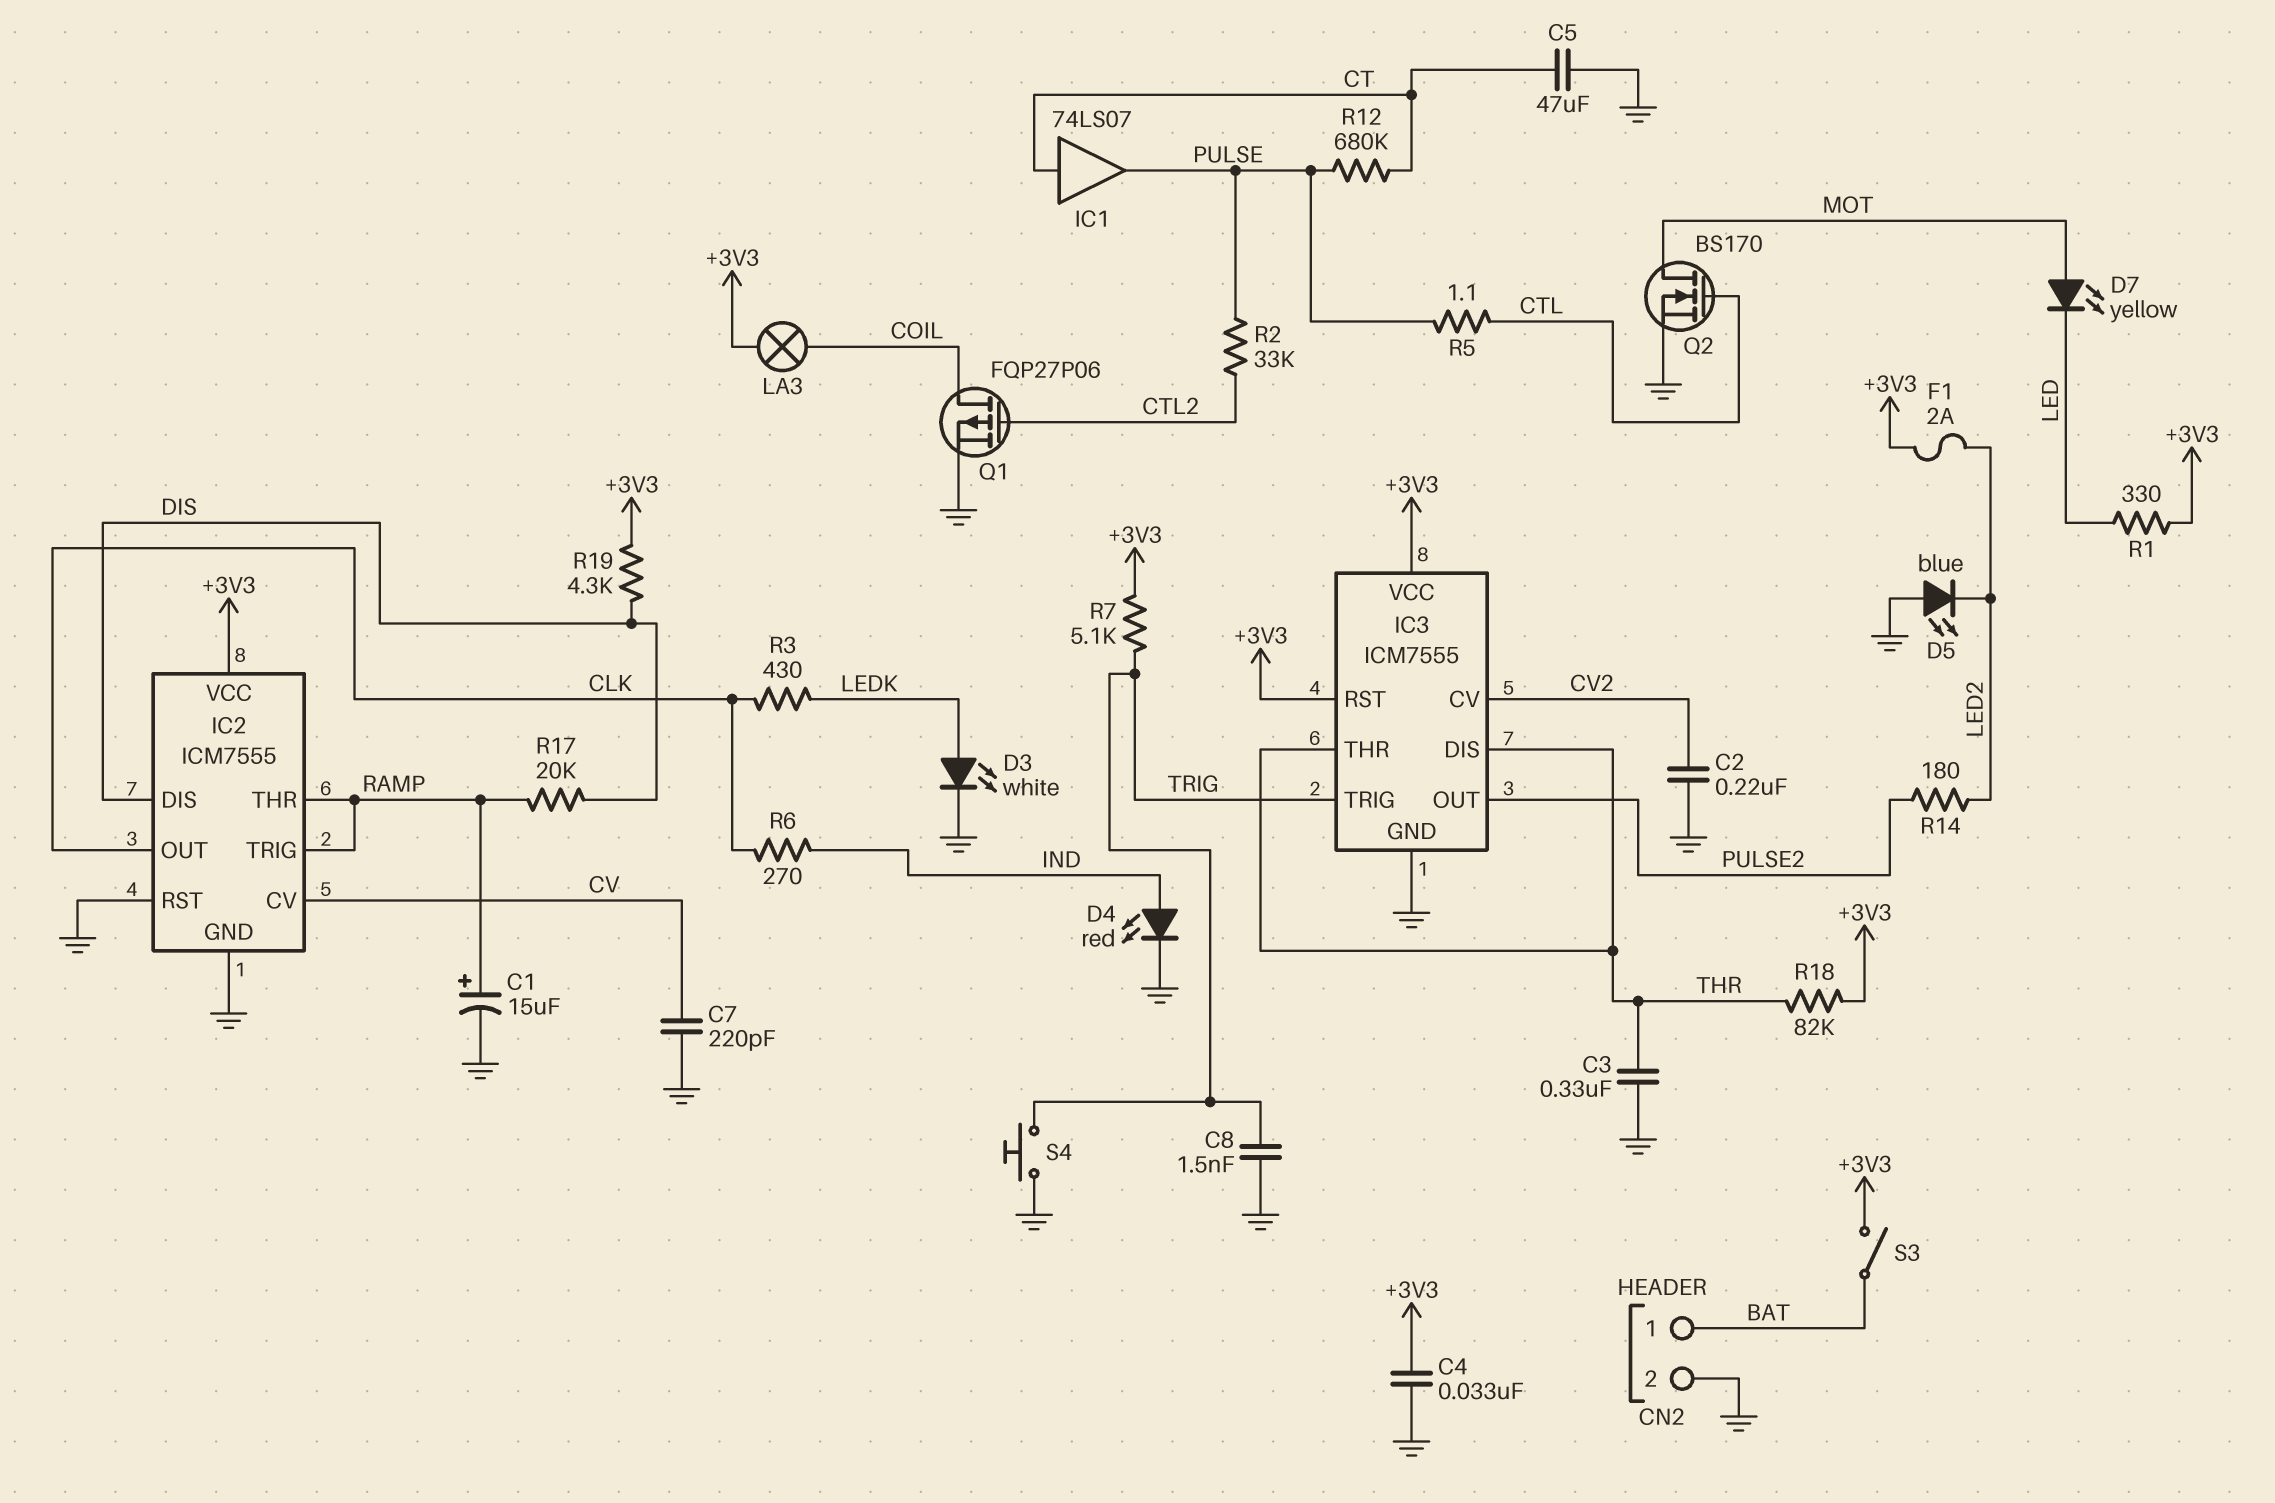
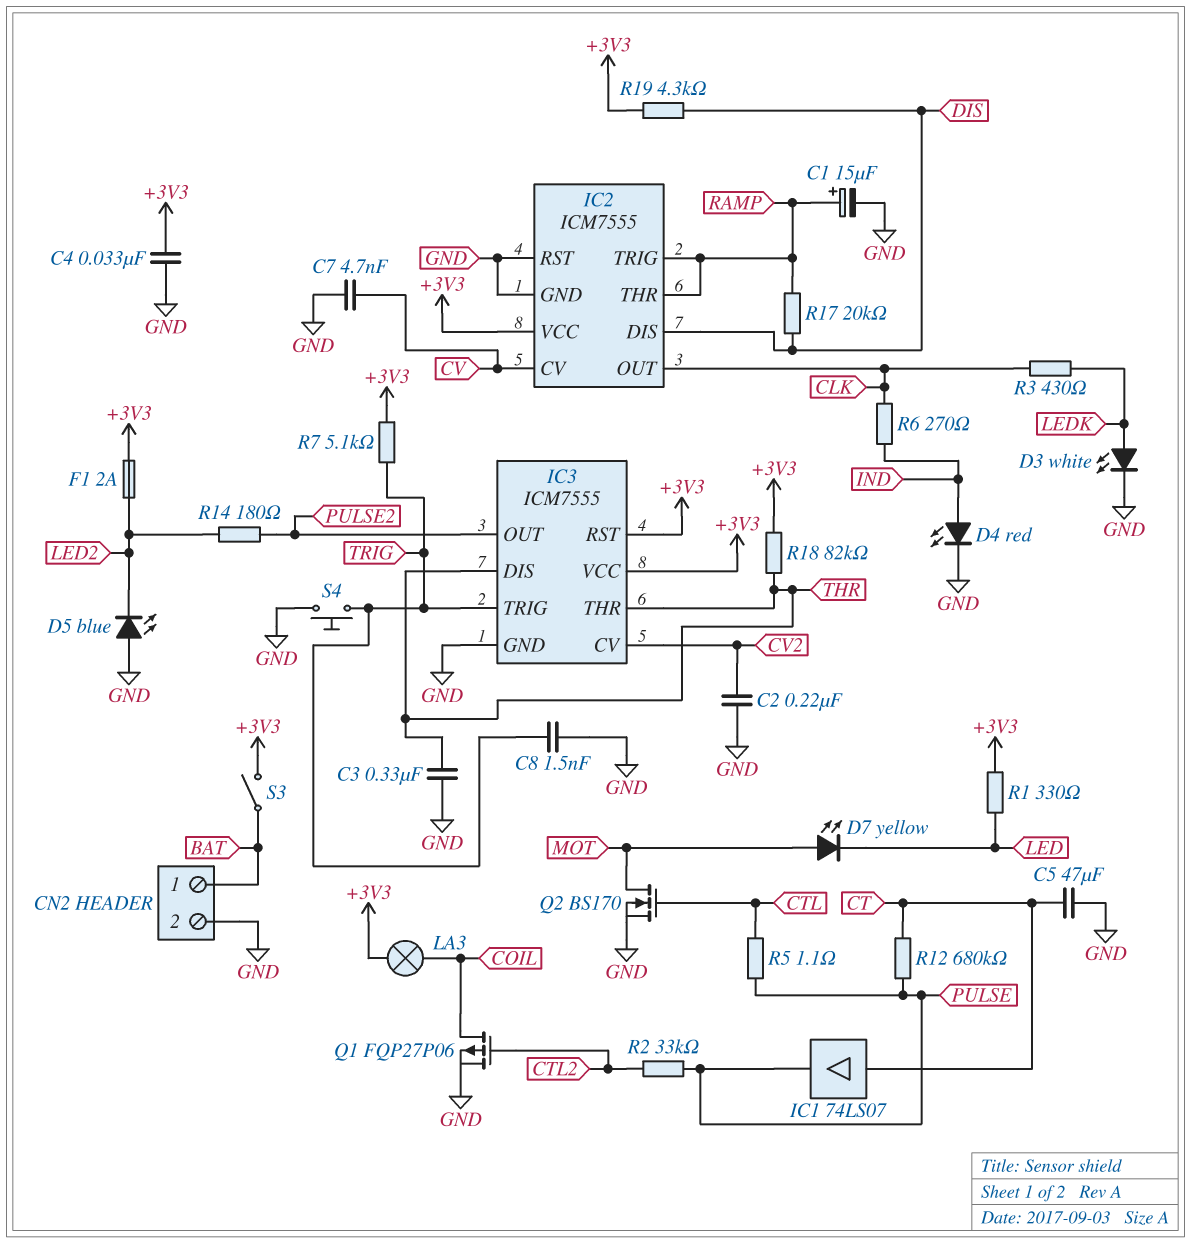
C7: 220pF (CV, GND) -> 4.7nF (CV, GND)

